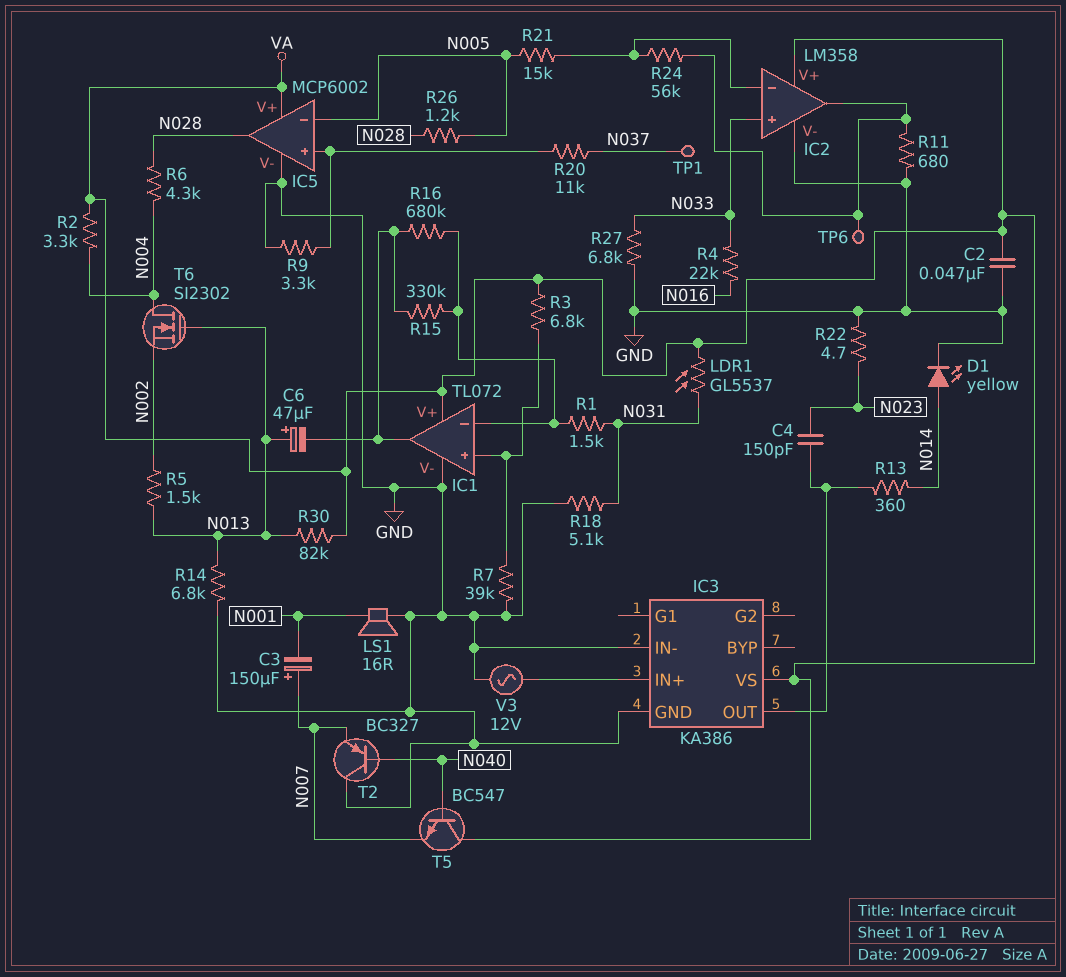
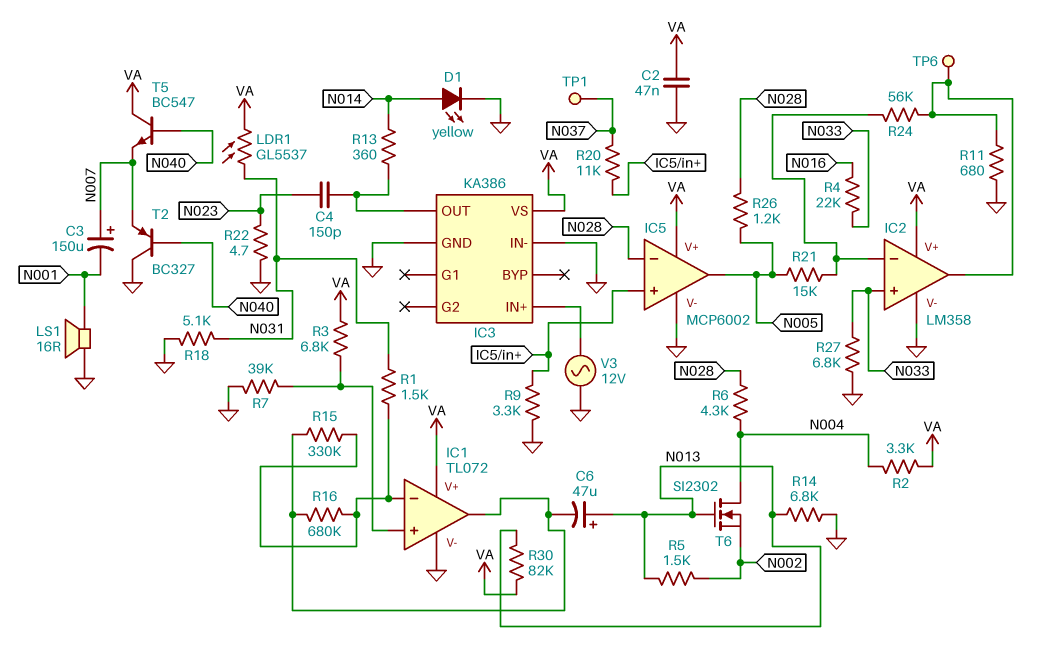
IC5 pin in-: N005 -> N028
IC5 pin out: N028 -> N005

